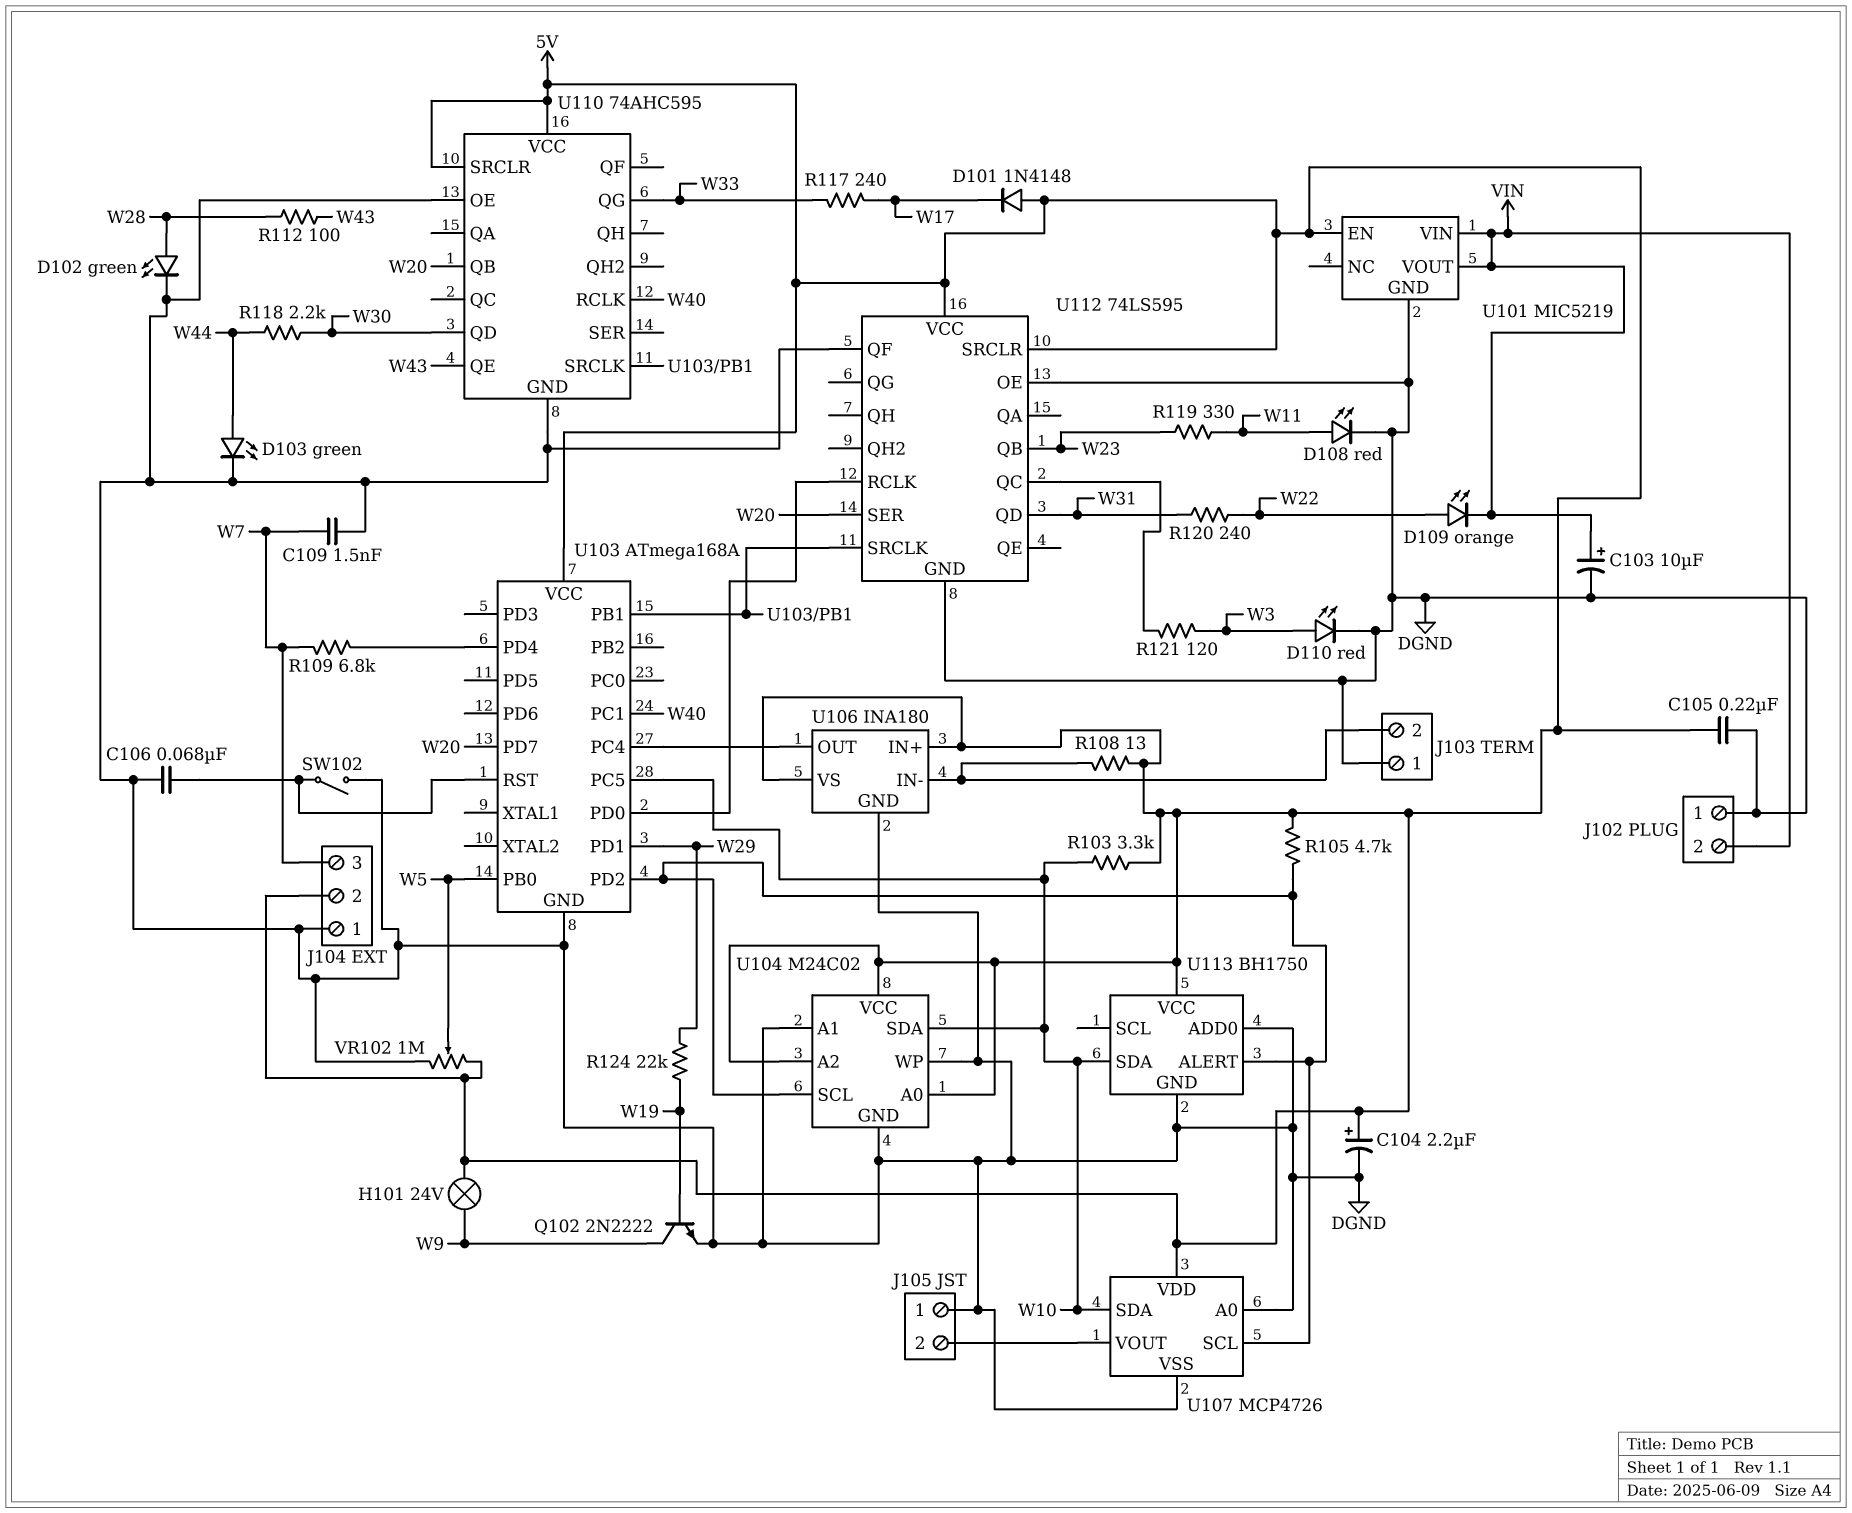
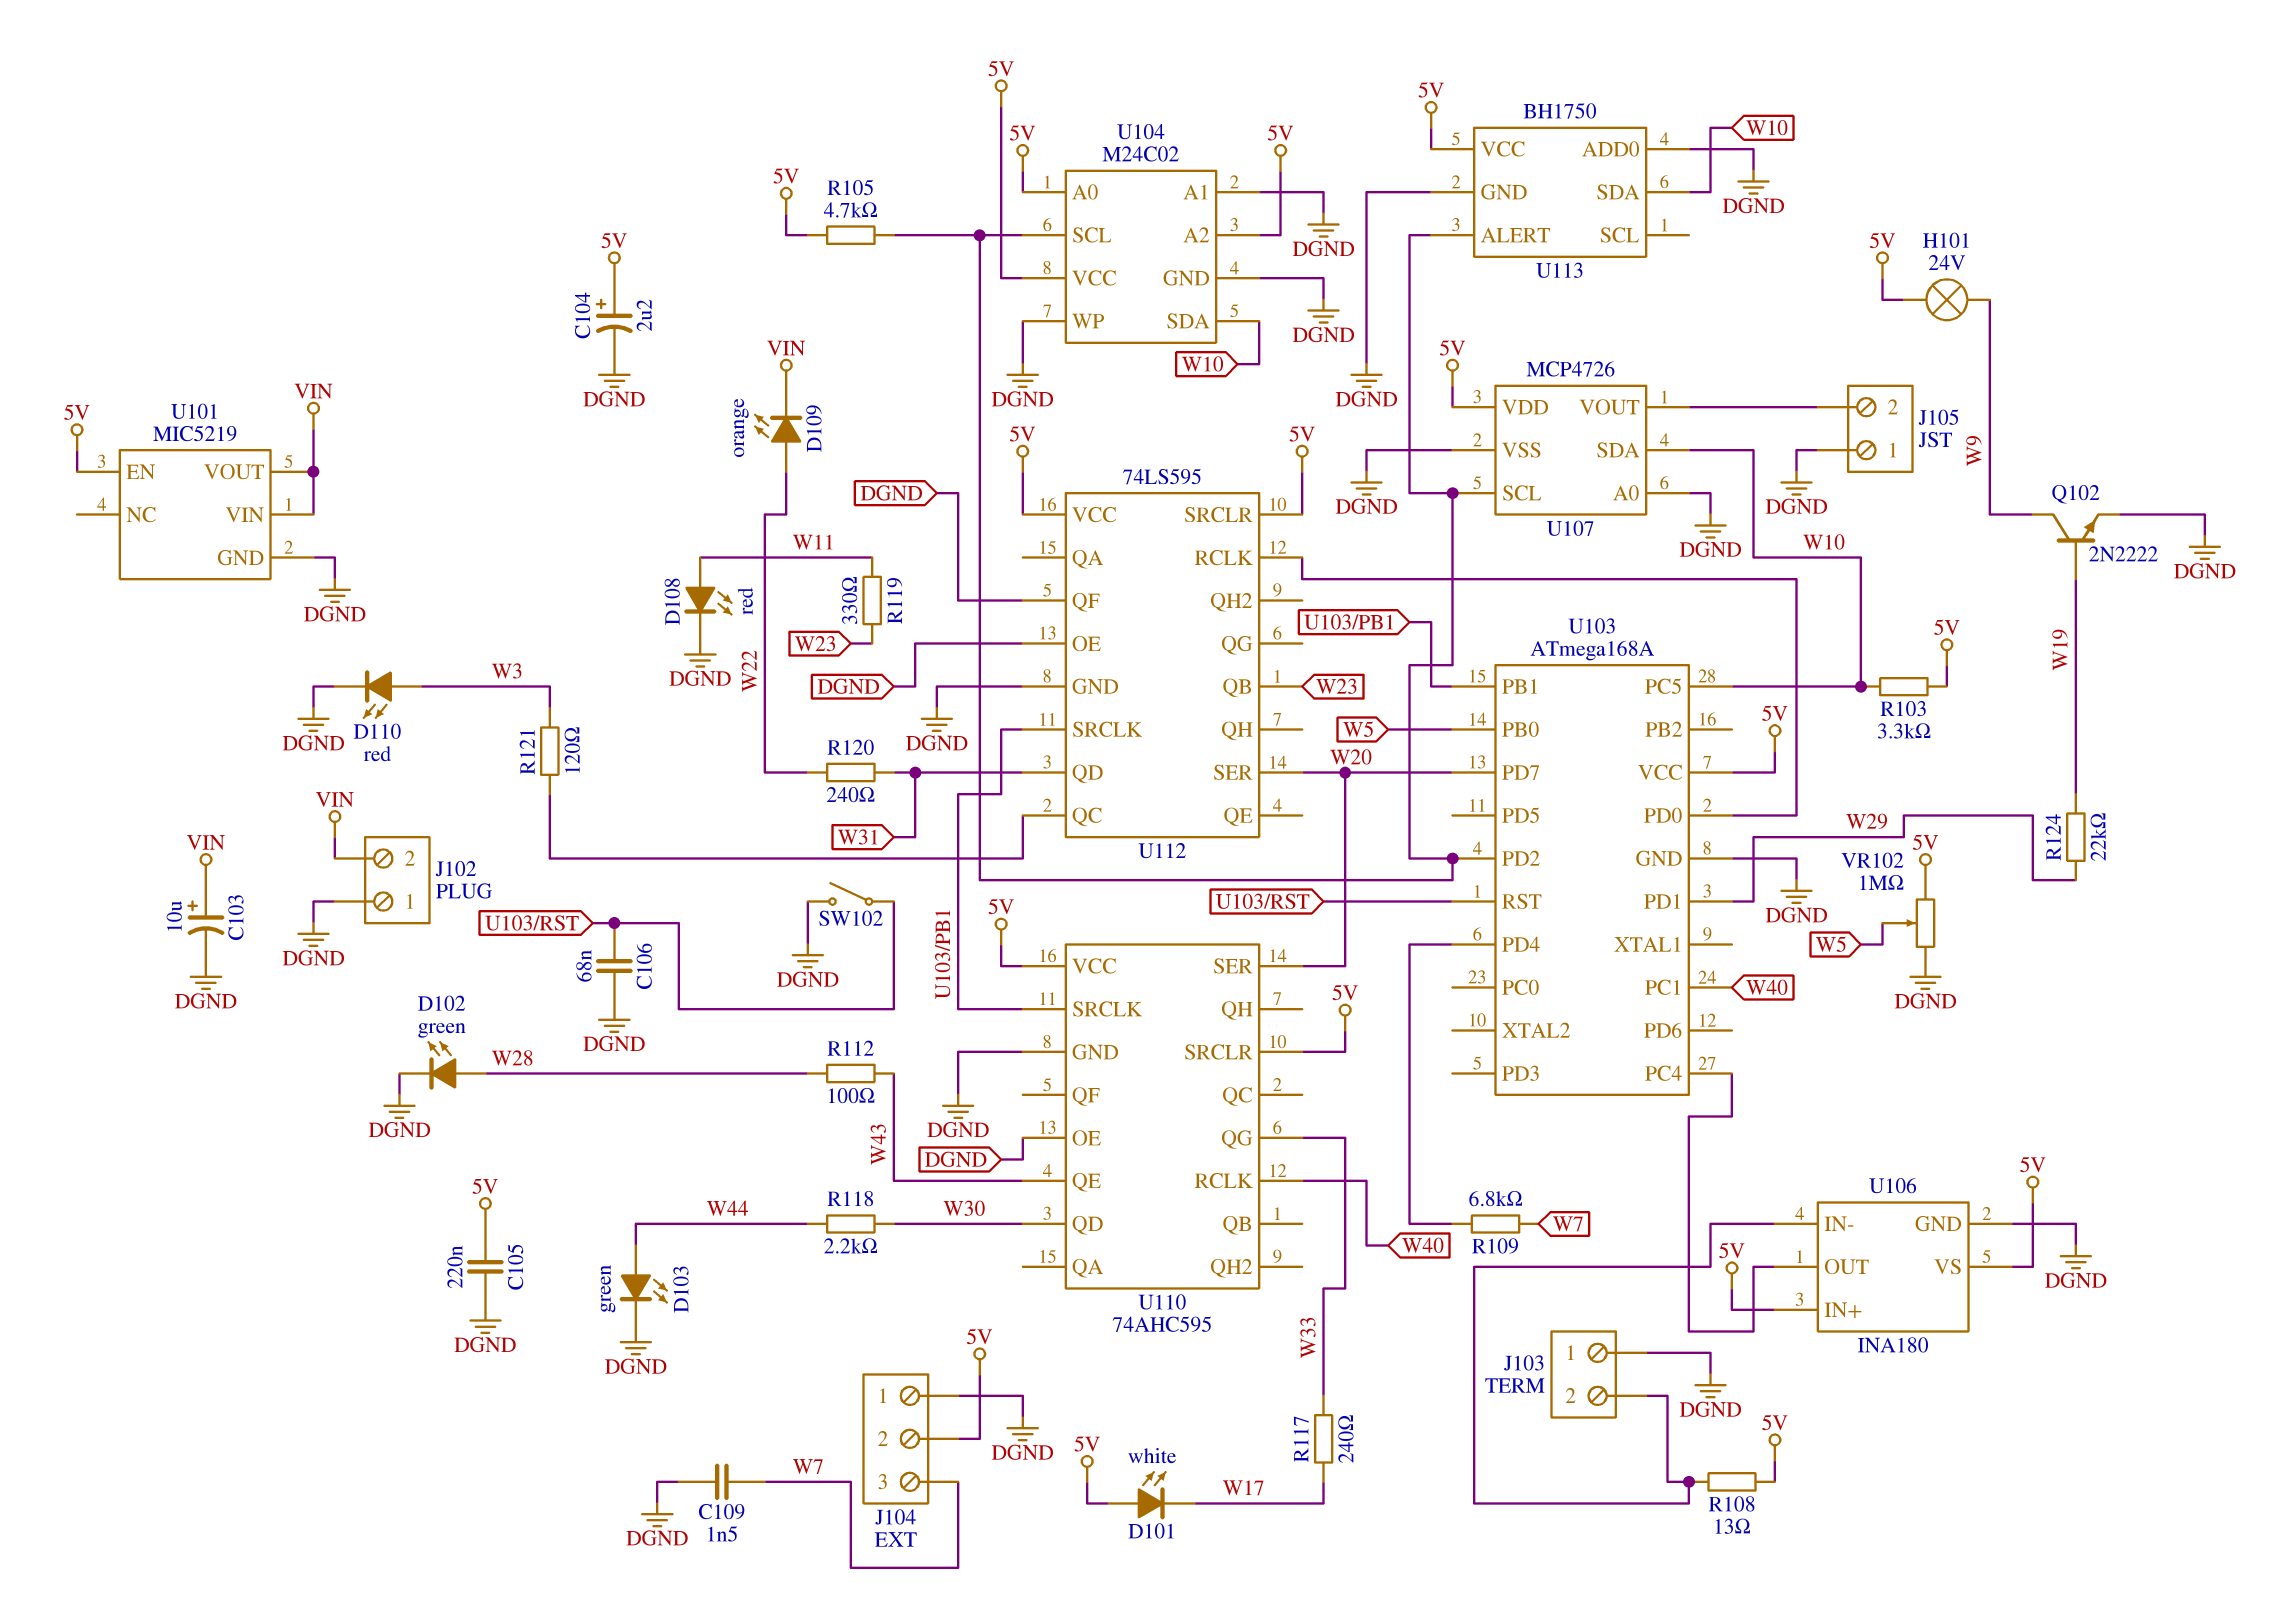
D101: diode 1N4148 (A 5V, K W17) -> LED white (A 5V, K W17)
U110 pin QB: W20 -> none
U110 pin SER: none -> W20

